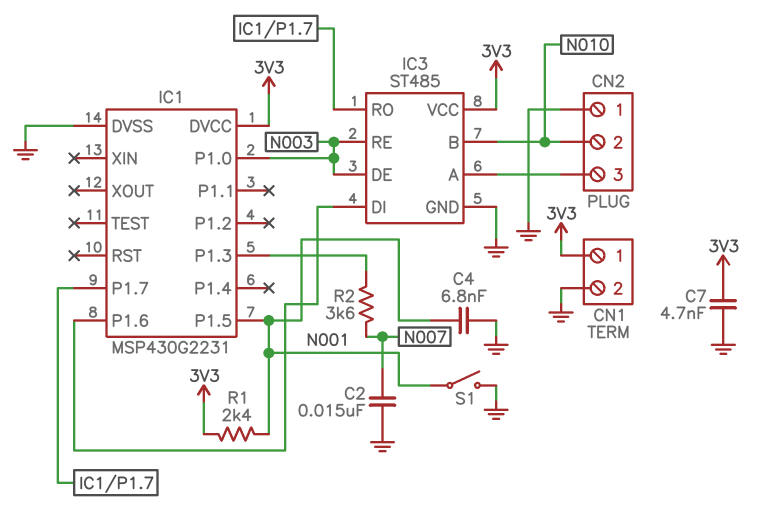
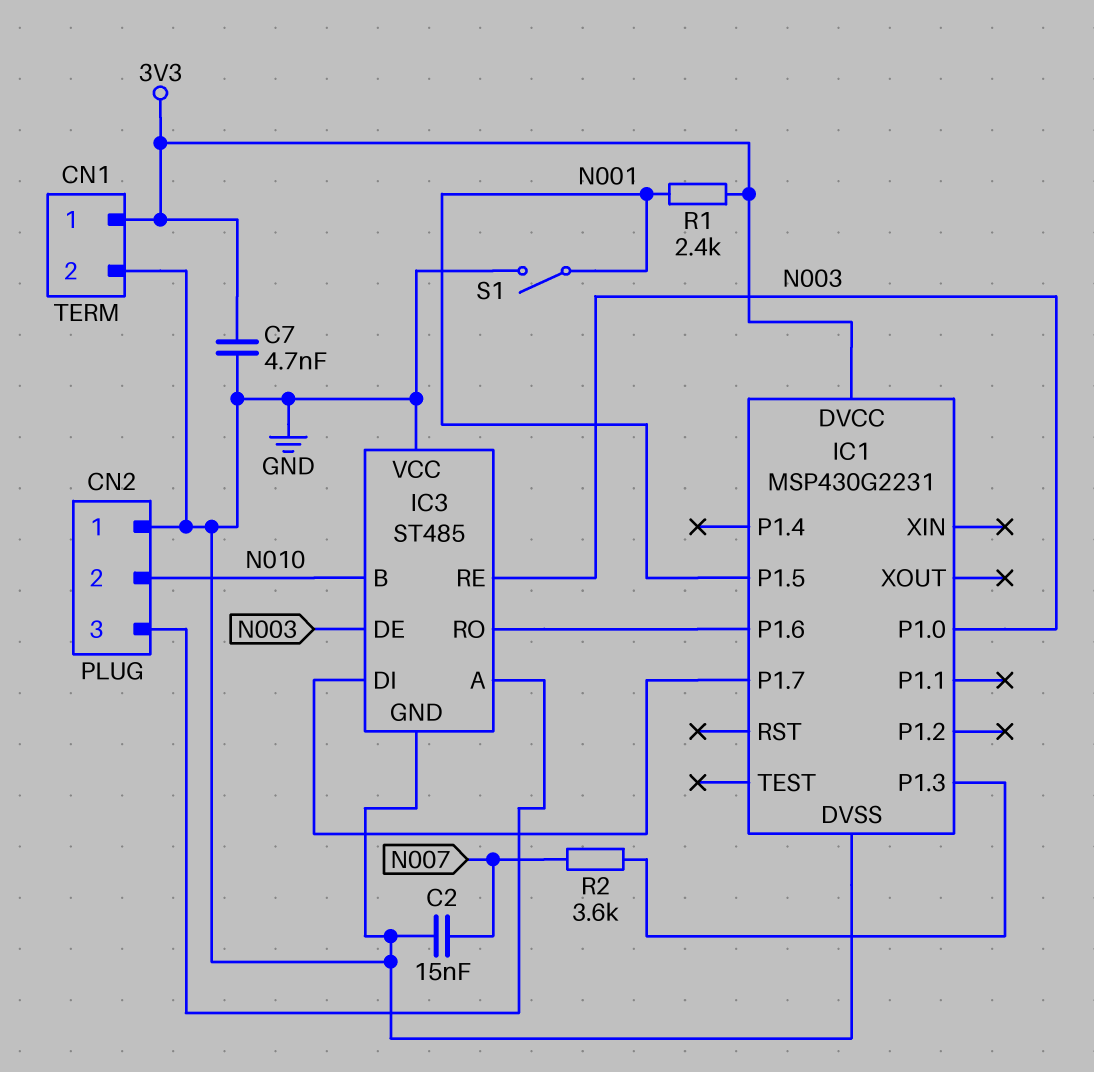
C4: 6.8nF (GND, N001) -> none
IC3 pin DI: IC1/P1.6 -> IC1/P1.7
IC3 pin RO: IC1/P1.7 -> IC1/P1.6
IC3 pin VCC: 3V3 -> GND

